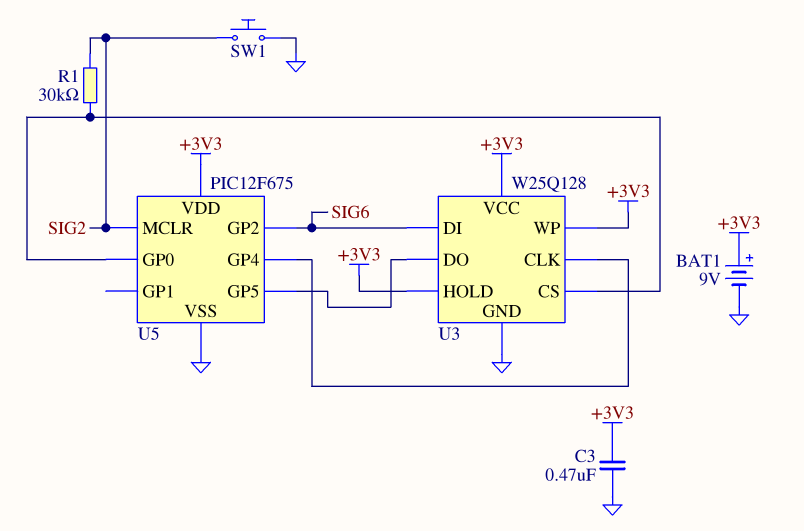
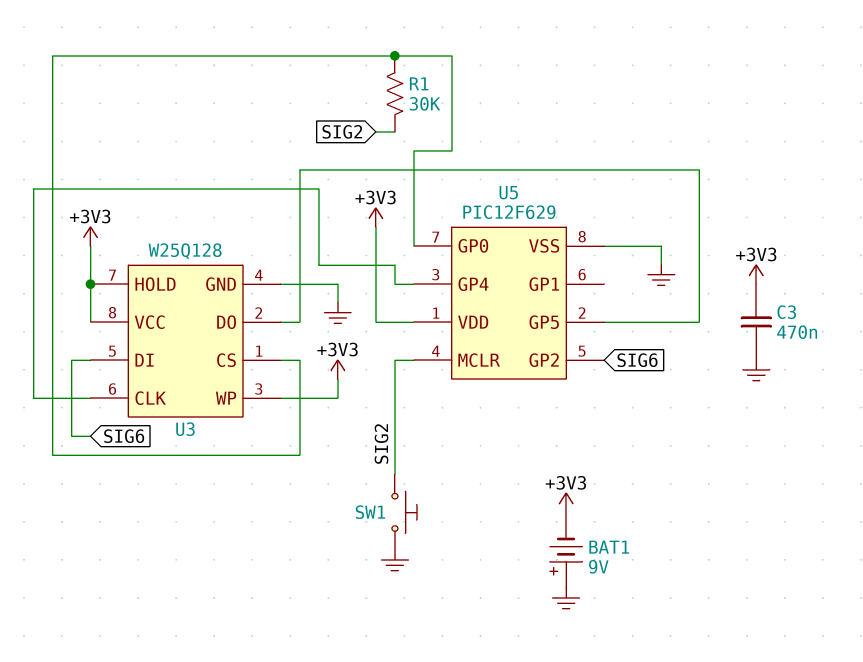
BAT1: 9V (plus +3V3, minus GND) -> 9V (plus GND, minus +3V3)
U5: PIC12F675 -> PIC12F629

